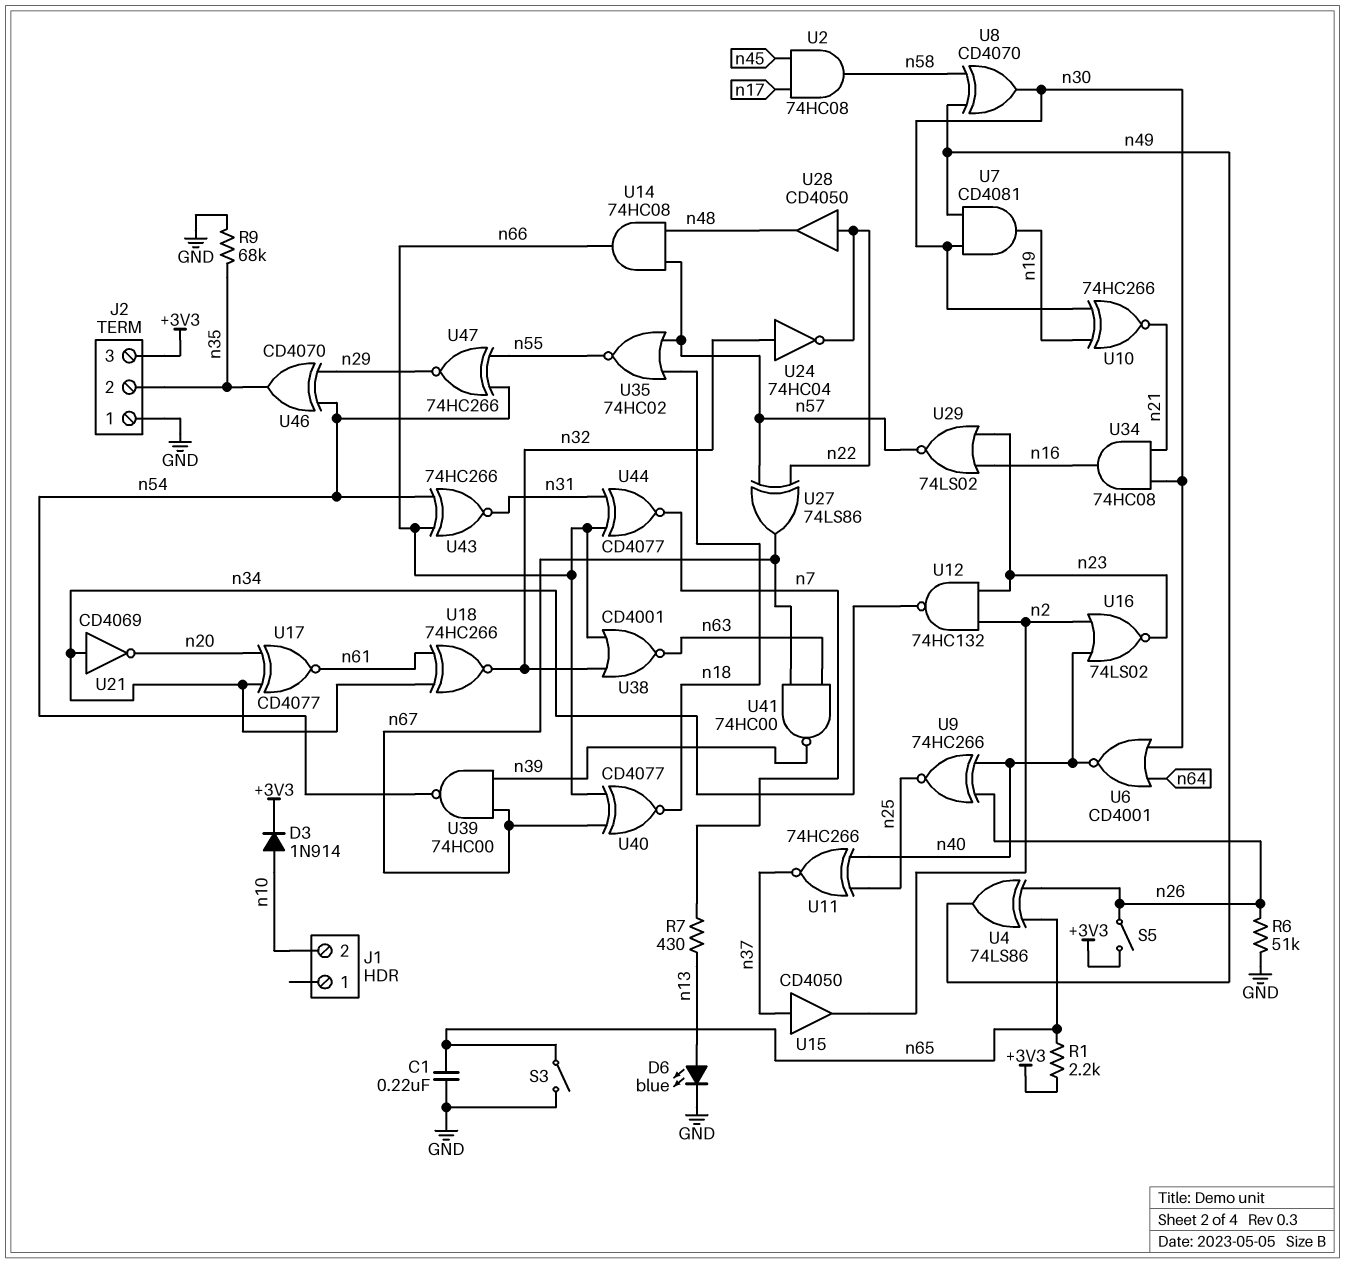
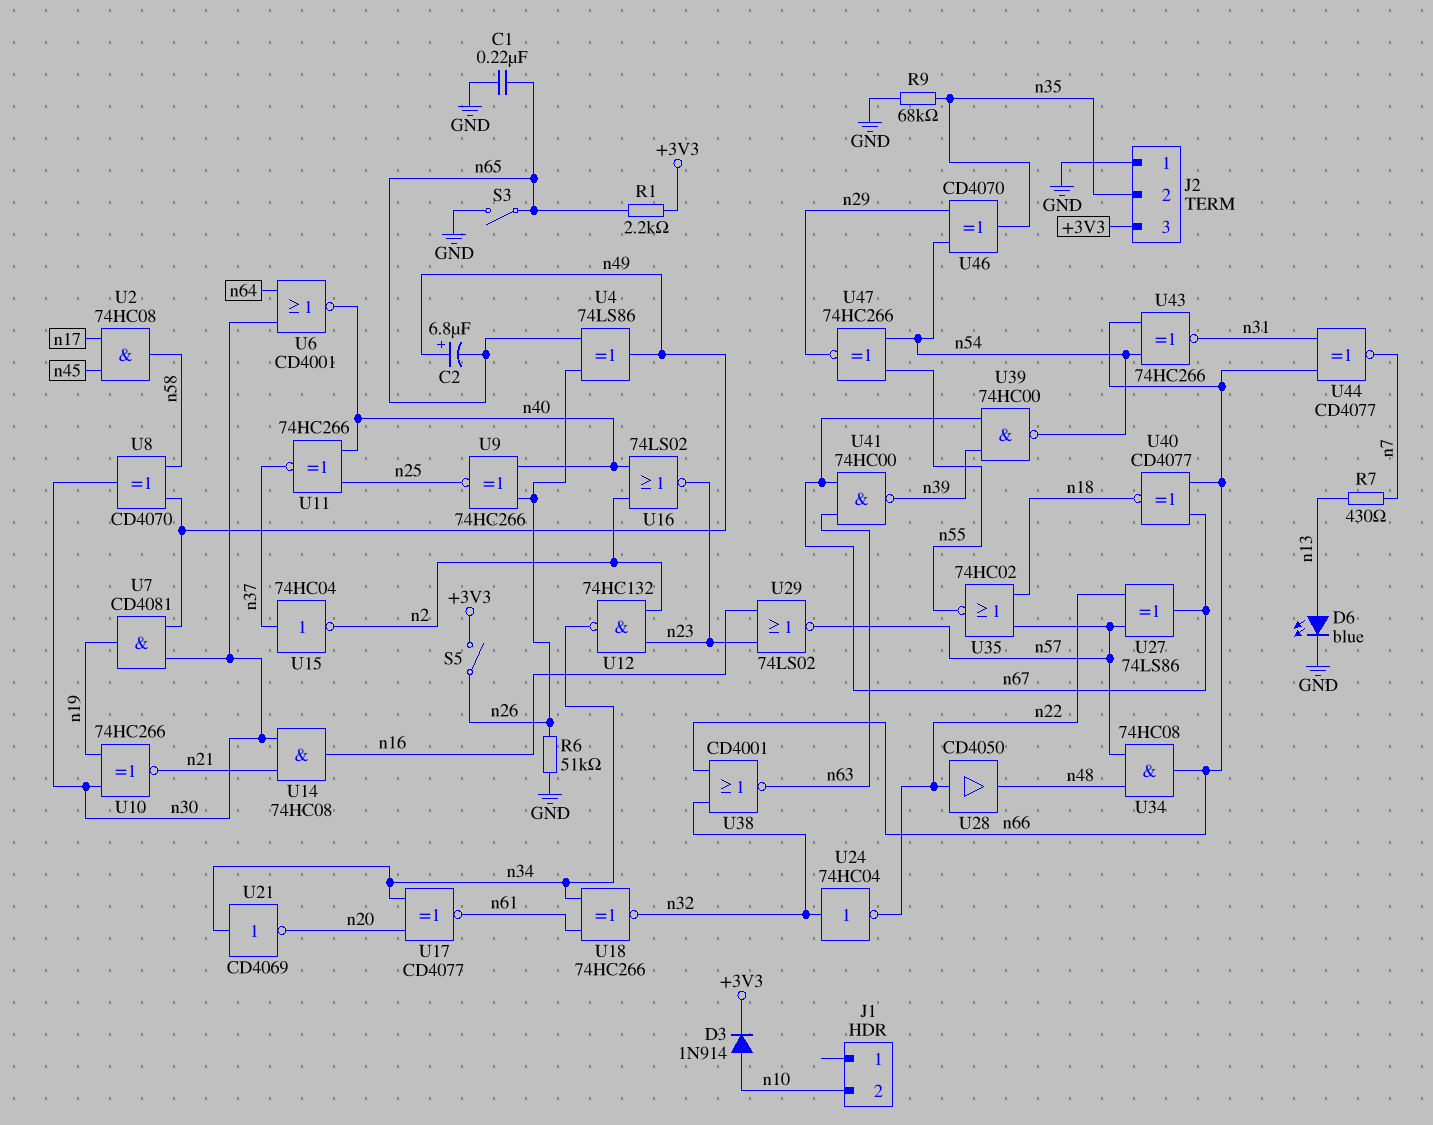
C2: none -> 6.8uF (plus n49, minus n65)
U14: AND 74HC08 (in n48, in n57, out n66) -> AND 74HC08 (in n21, in n30, out n16)
U15: buffer CD4050 (in n37, out n2) -> NOT 74HC04 (in n37, out n2)
U34: AND 74HC08 (in n21, in n30, out n16) -> AND 74HC08 (in n48, in n57, out n66)

